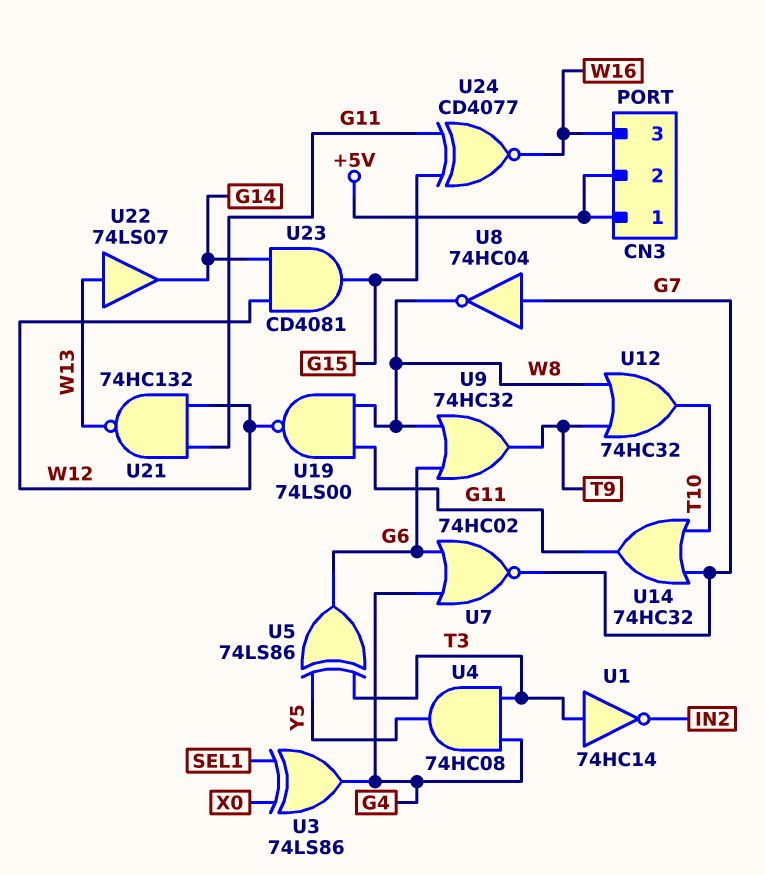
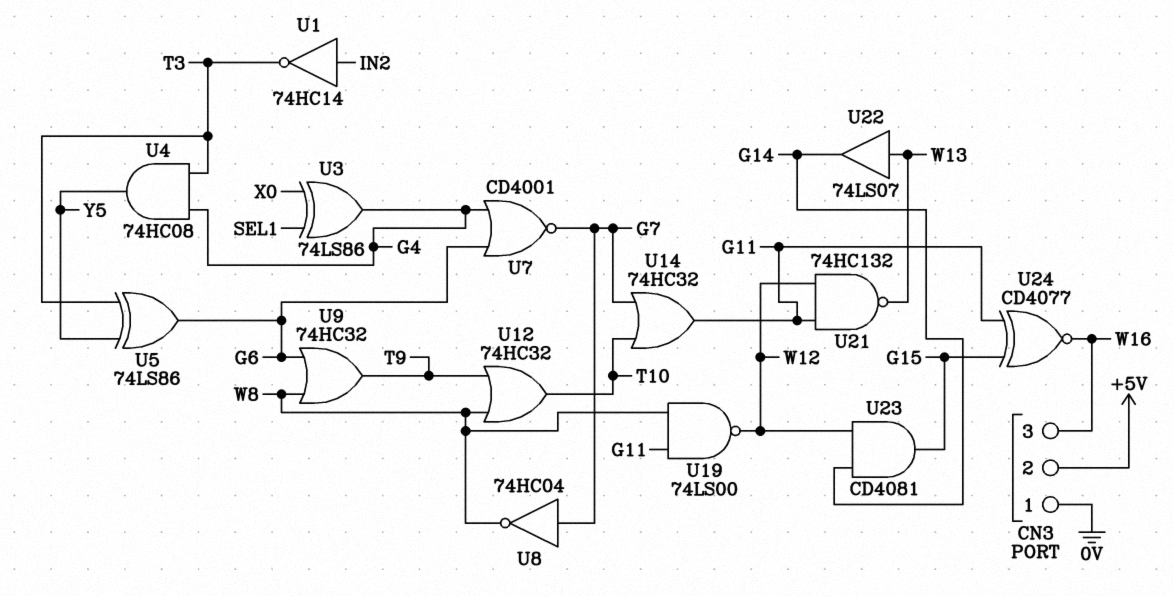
CN3 pin 1: +5V -> 0V
U1: NOT 74HC14 (in T3, out IN2) -> NOT 74HC14 (in IN2, out T3)
U7: NOR 74HC02 (in G4, in G6, out G7) -> NOR CD4001 (in G4, in G6, out G7)

